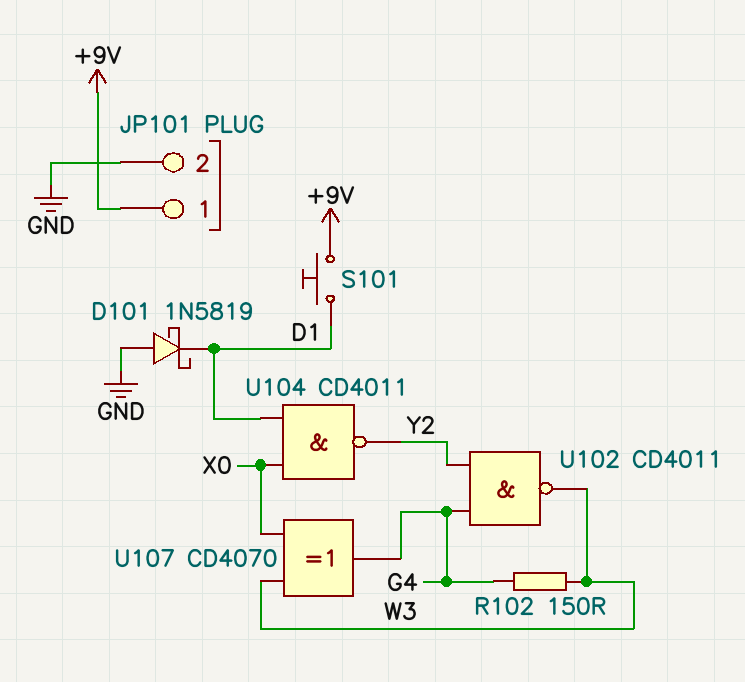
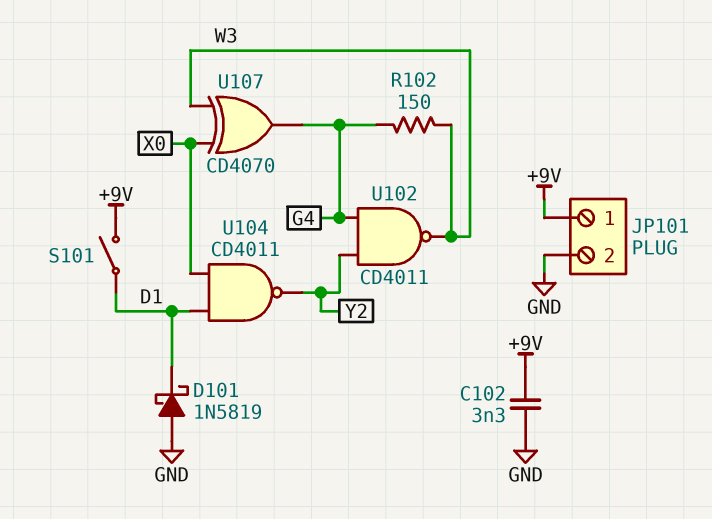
C102: none -> 3.3nF (+9V, GND)
S101: button (+9V, D1) -> switch (+9V, D1)

